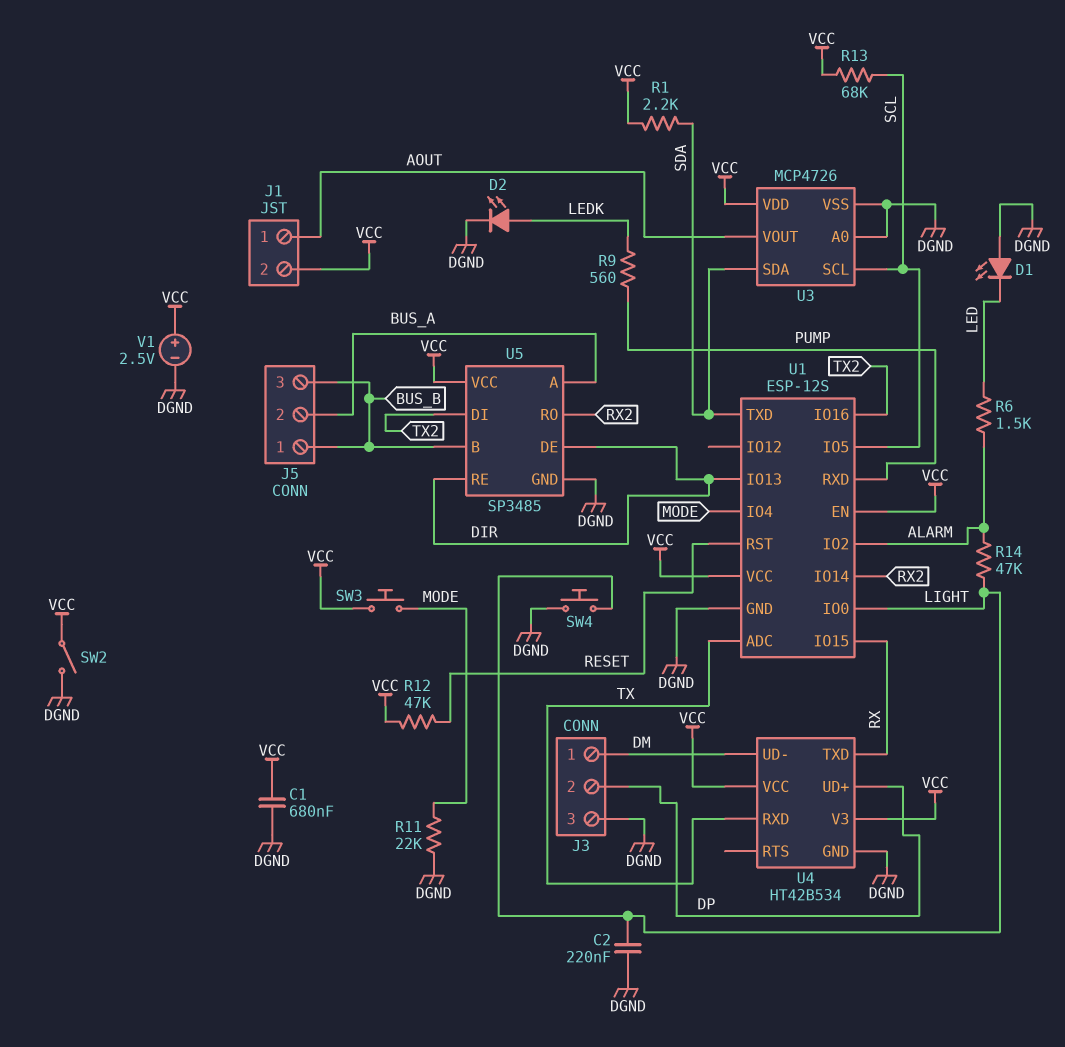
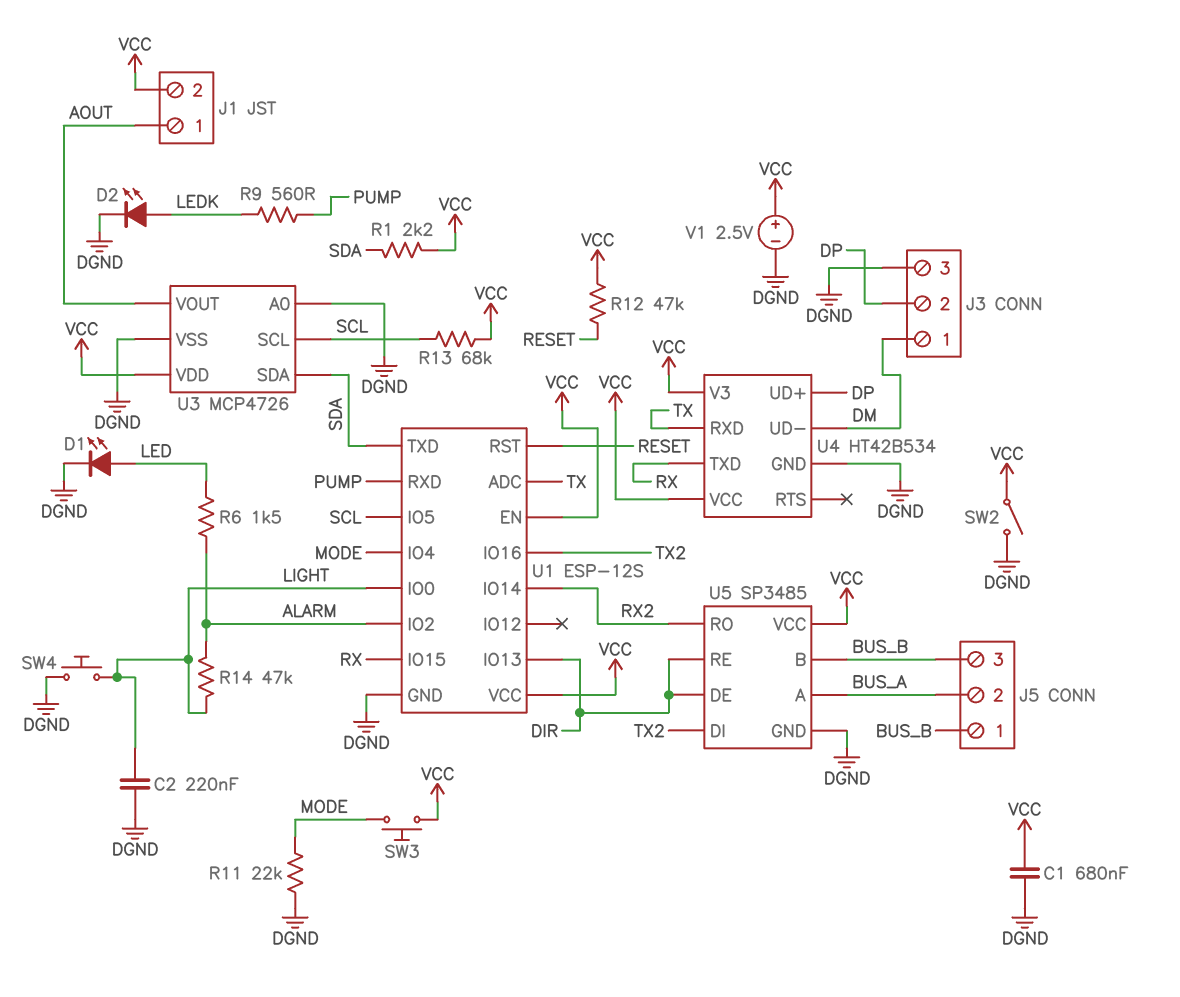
D1: LED (A DGND, K LED) -> LED (A LED, K DGND)

